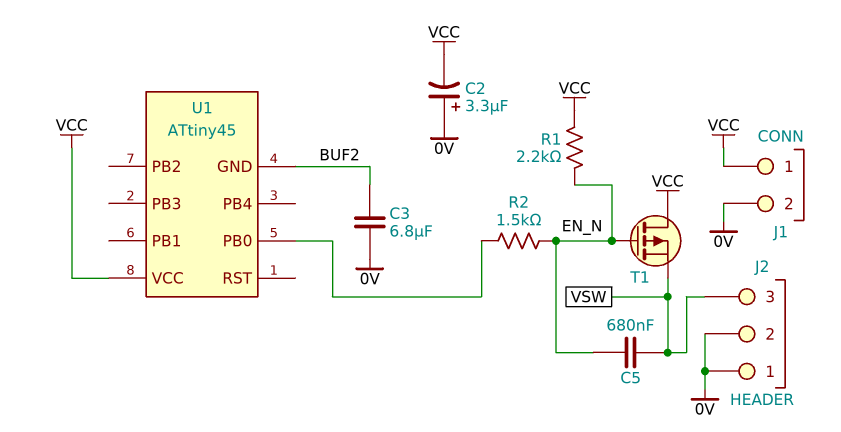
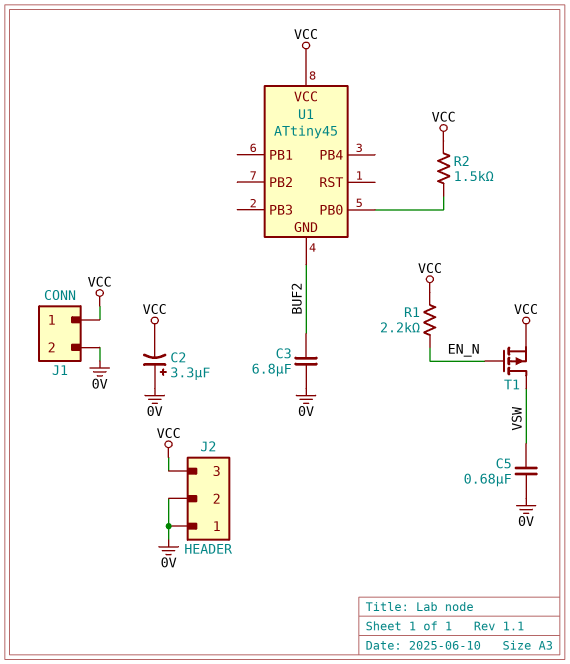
C5: 680nF (EN_N, VSW) -> 680nF (0V, VSW)
J2 pin 3: VSW -> VCC
R2: 1.5k (EN_N, U1/PB0) -> 1.5k (U1/PB0, VCC)
T1: PMOS (G EN_N, D VCC, S VSW) -> PMOS (G EN_N, D VSW, S VCC)

